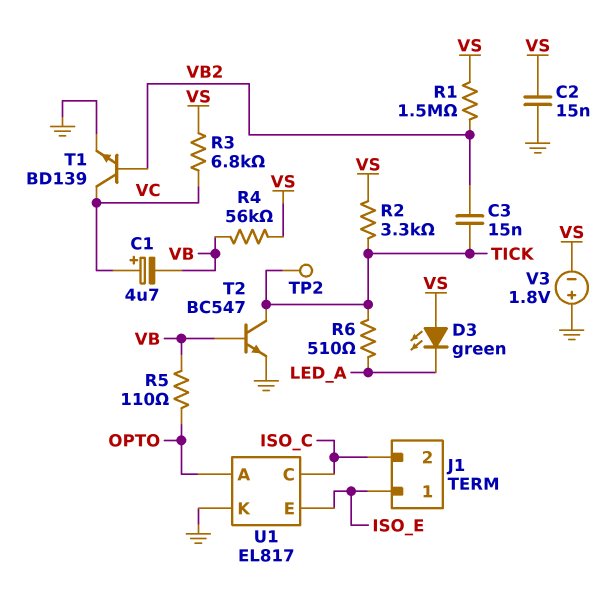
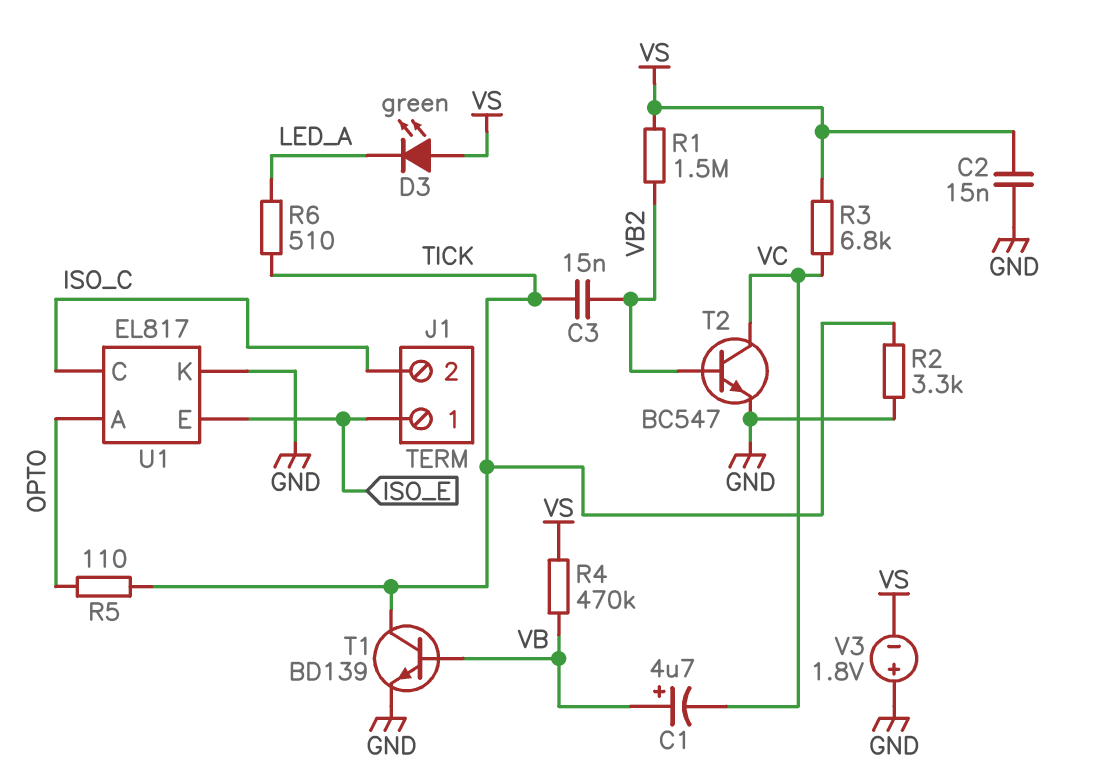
C1: 4.7uF (plus VC, minus VB) -> 4.7uF (plus VB, minus VC)
R2: 3.3k (TICK, VS) -> 3.3k (GND, TICK)
R4: 56k (VB, VS) -> 470k (VB, VS)
R5: 110 (OPTO, VB) -> 110 (OPTO, TICK)
T1: NPN BD139 (B VB2, C VC, E GND) -> NPN BD139 (B VB, C TICK, E GND)
T2: NPN BC547 (B VB, C TICK, E GND) -> NPN BC547 (B VB2, C VC, E GND)
TP2: test point (TICK) -> none

